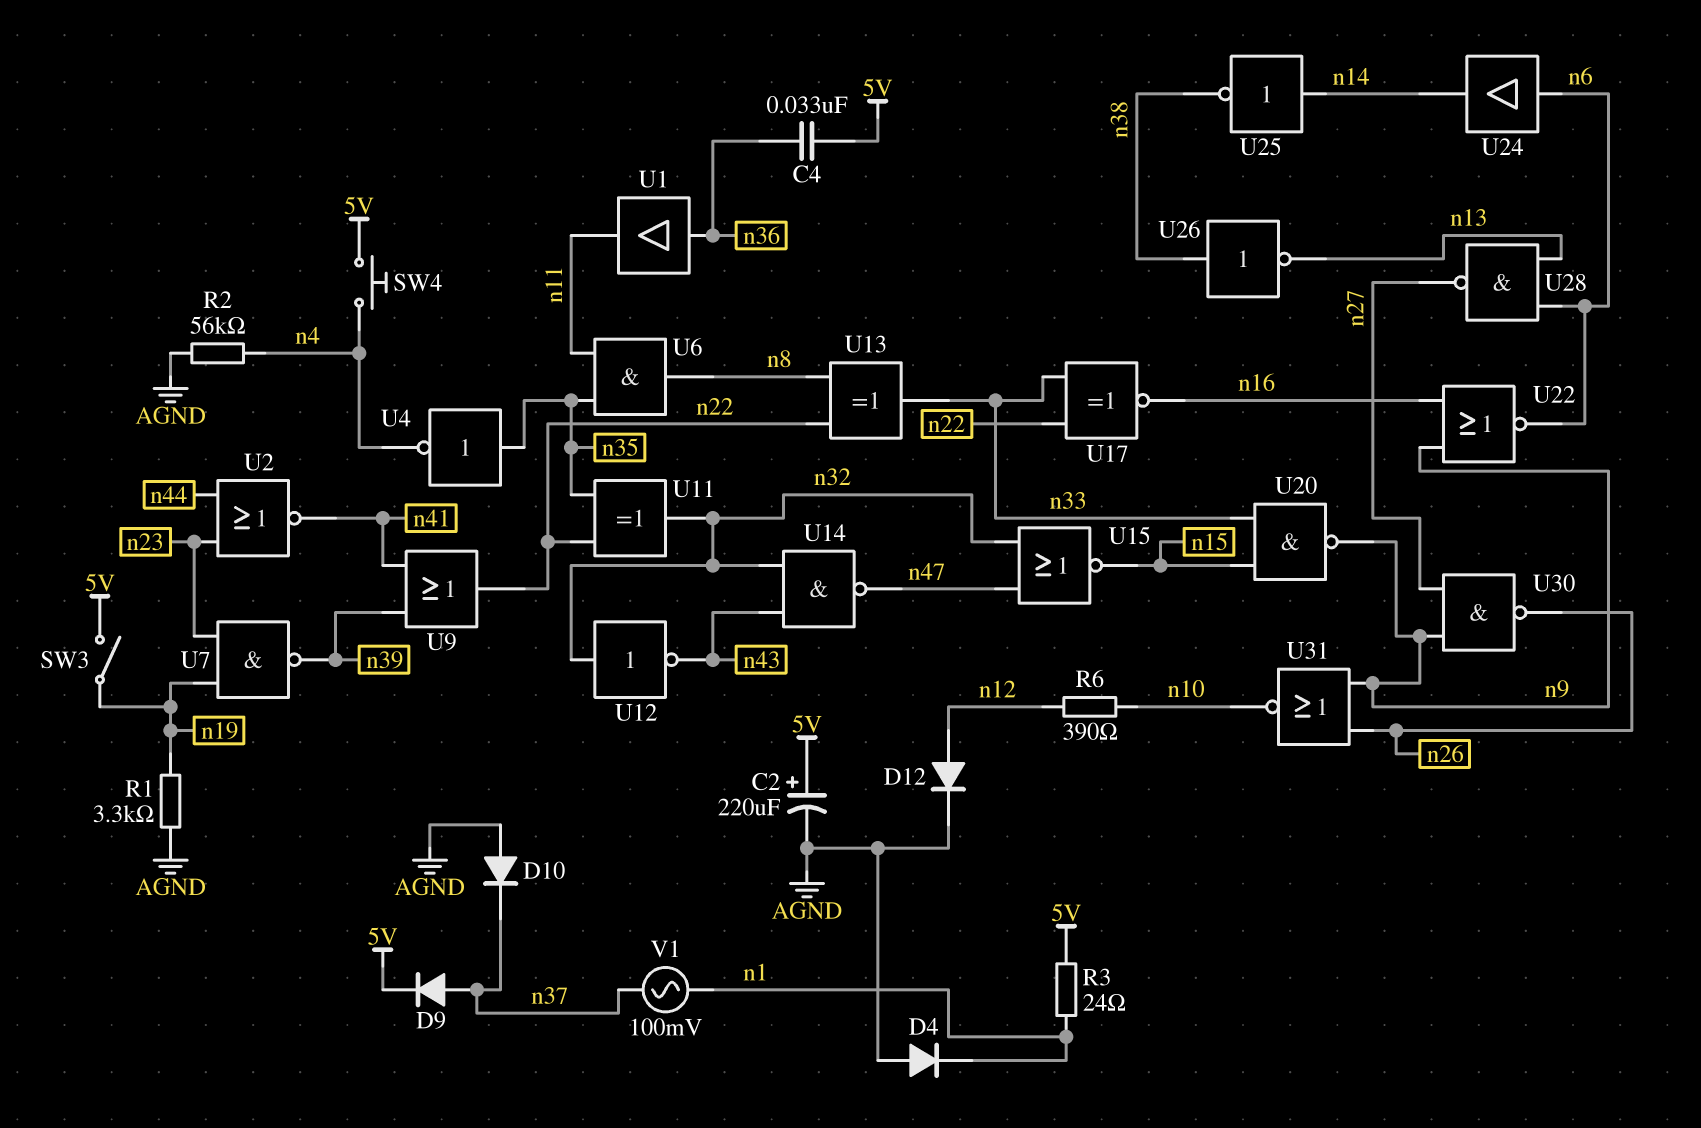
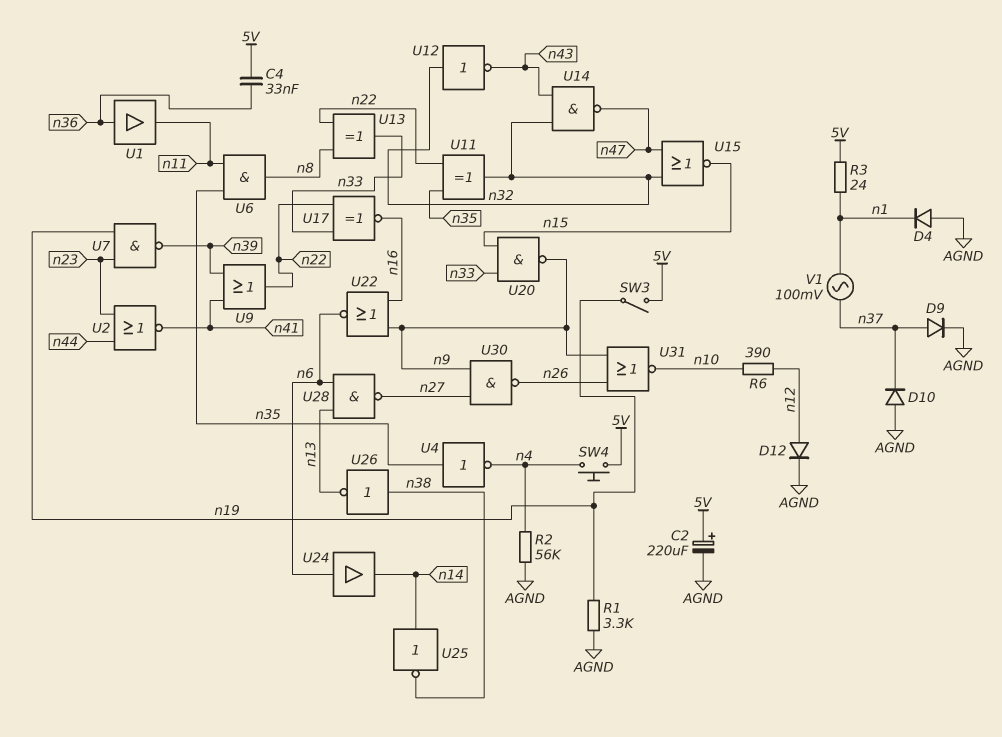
D9: diode (A n37, K 5V) -> diode (A n37, K AGND)

